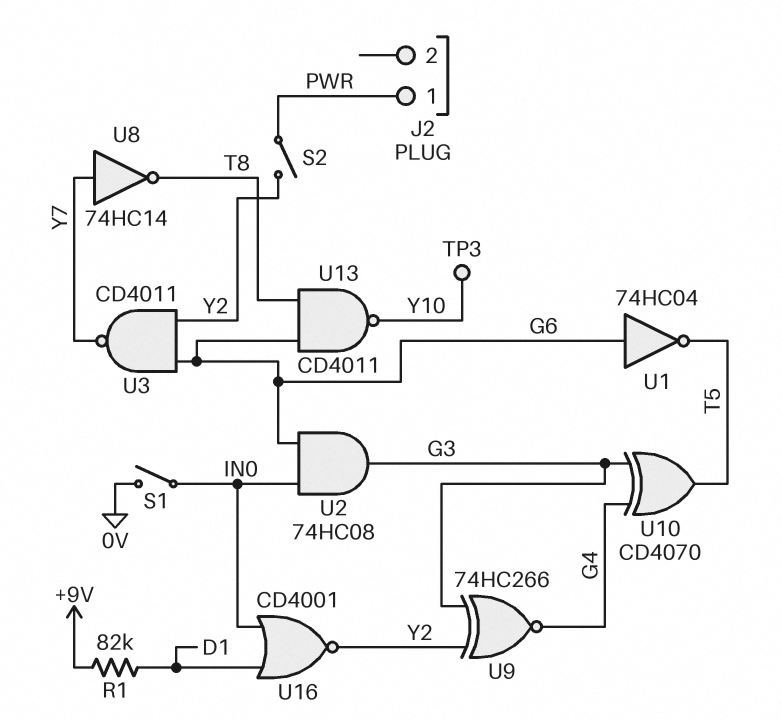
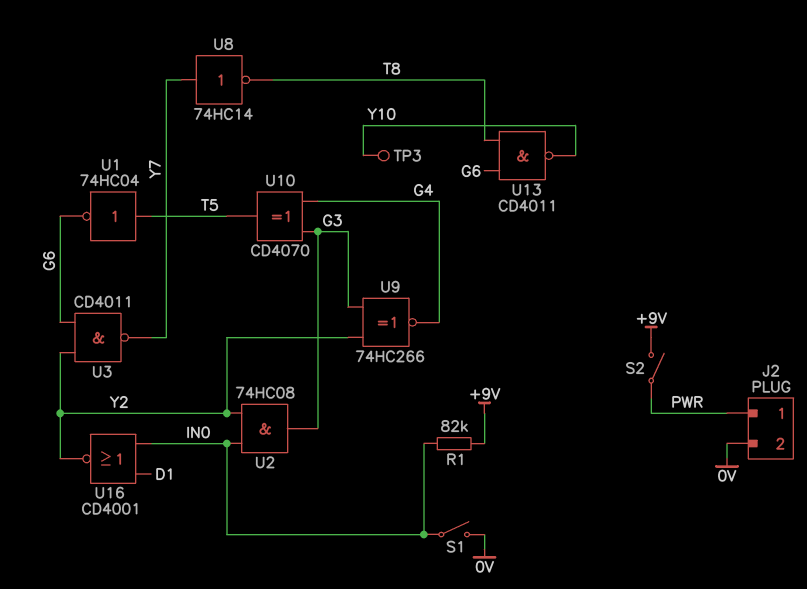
J2 pin 2: none -> 0V
R1: 82k (+9V, D1) -> 82k (+9V, IN0)
S2: switch (PWR, Y2) -> switch (+9V, PWR)
U1: NOT 74HC04 (in G6, out T5) -> NOT 74HC04 (in T5, out G6)
U2: AND 74HC08 (in G6, in IN0, out G3) -> AND 74HC08 (in IN0, in Y2, out G3)

